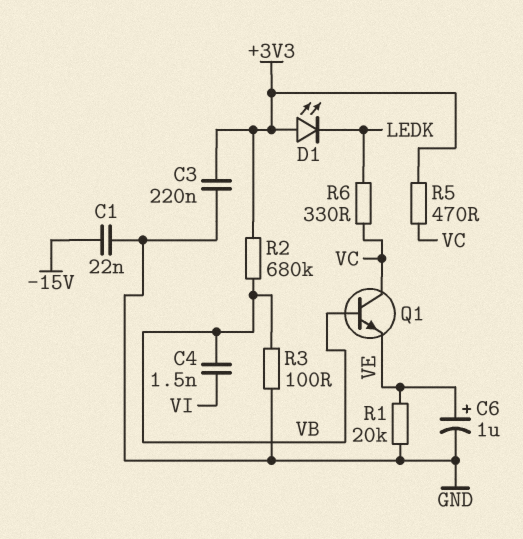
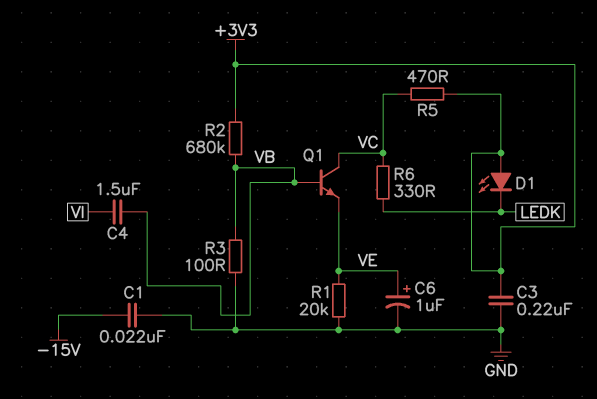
C4: 1.5nF (VB, VI) -> 1.5uF (VB, VI)

